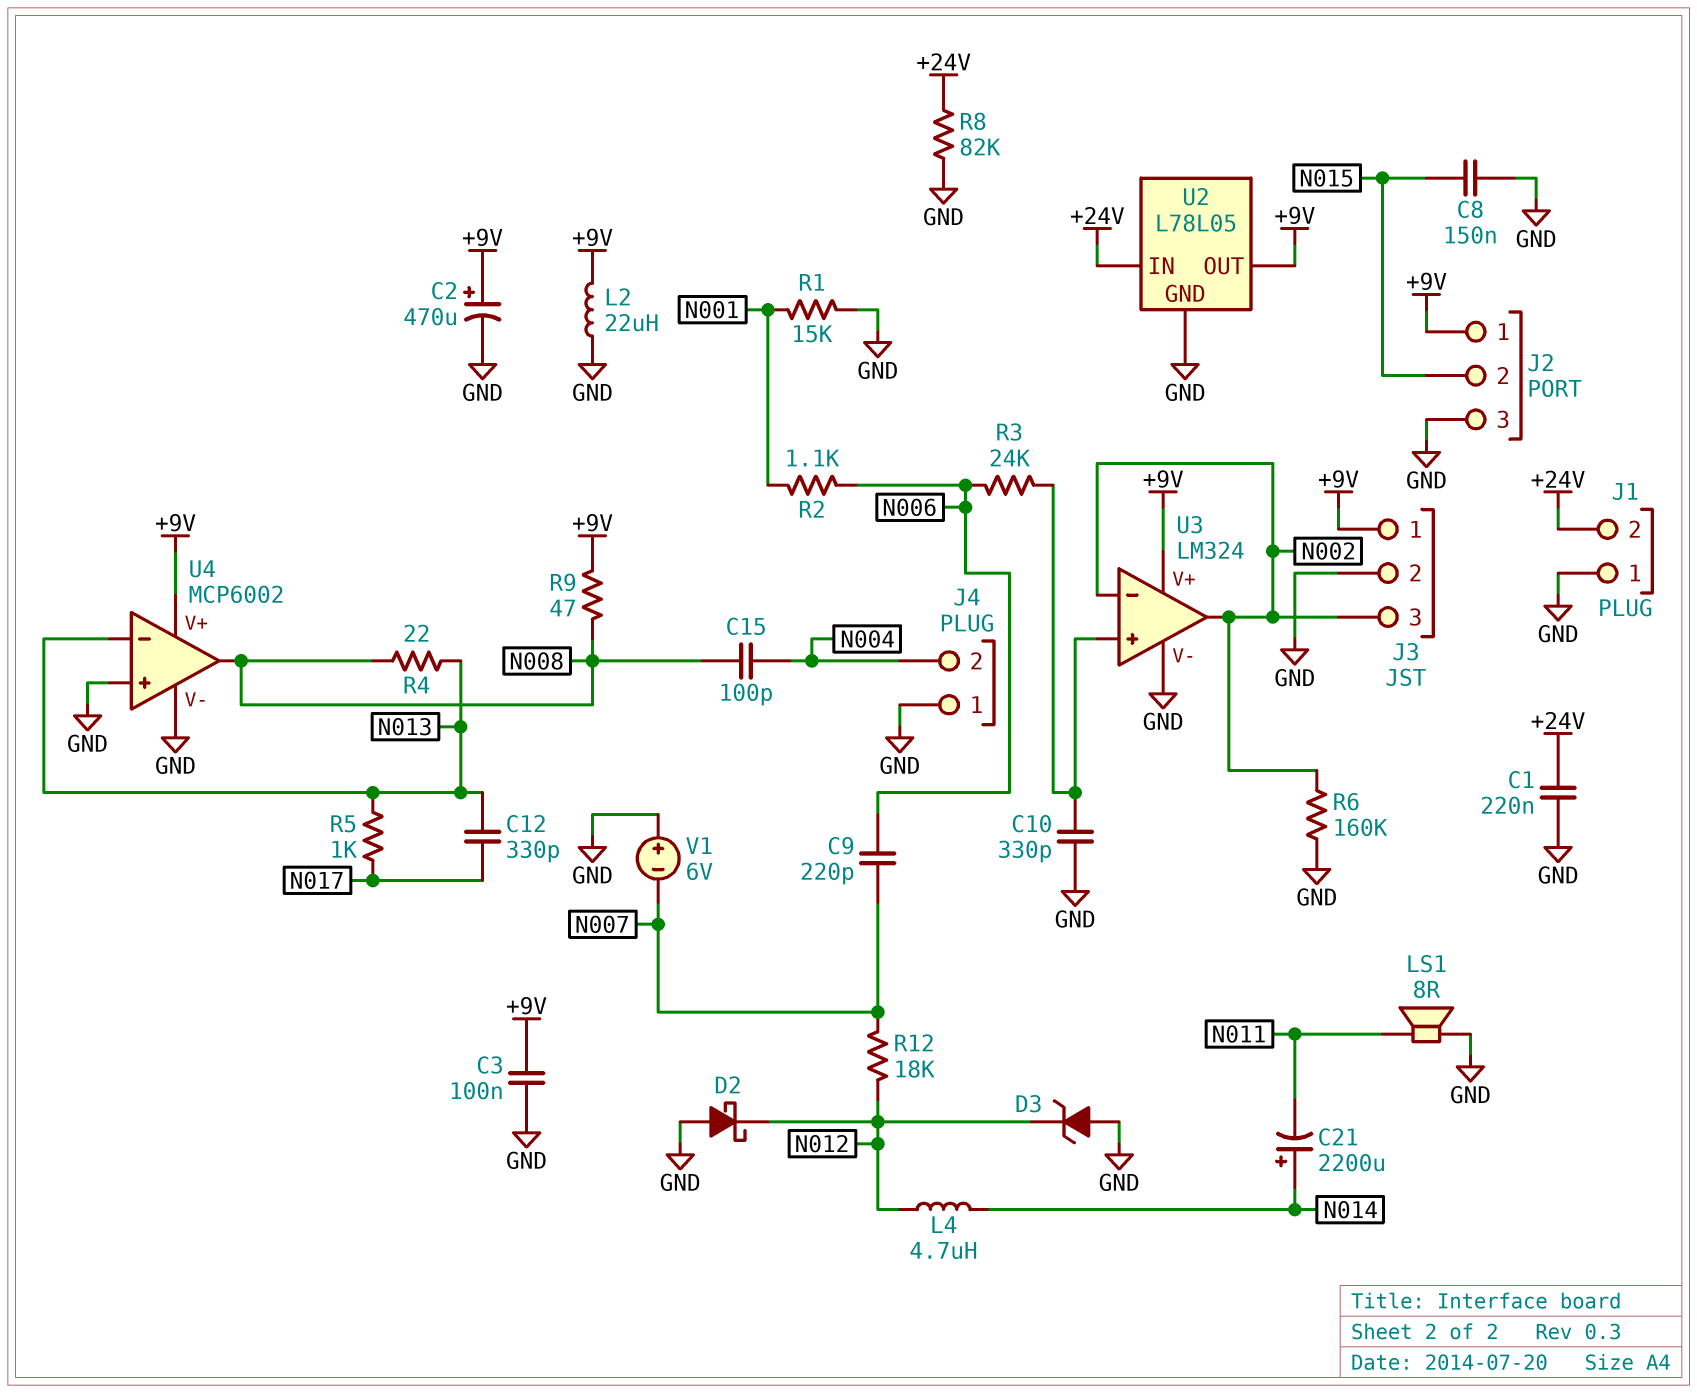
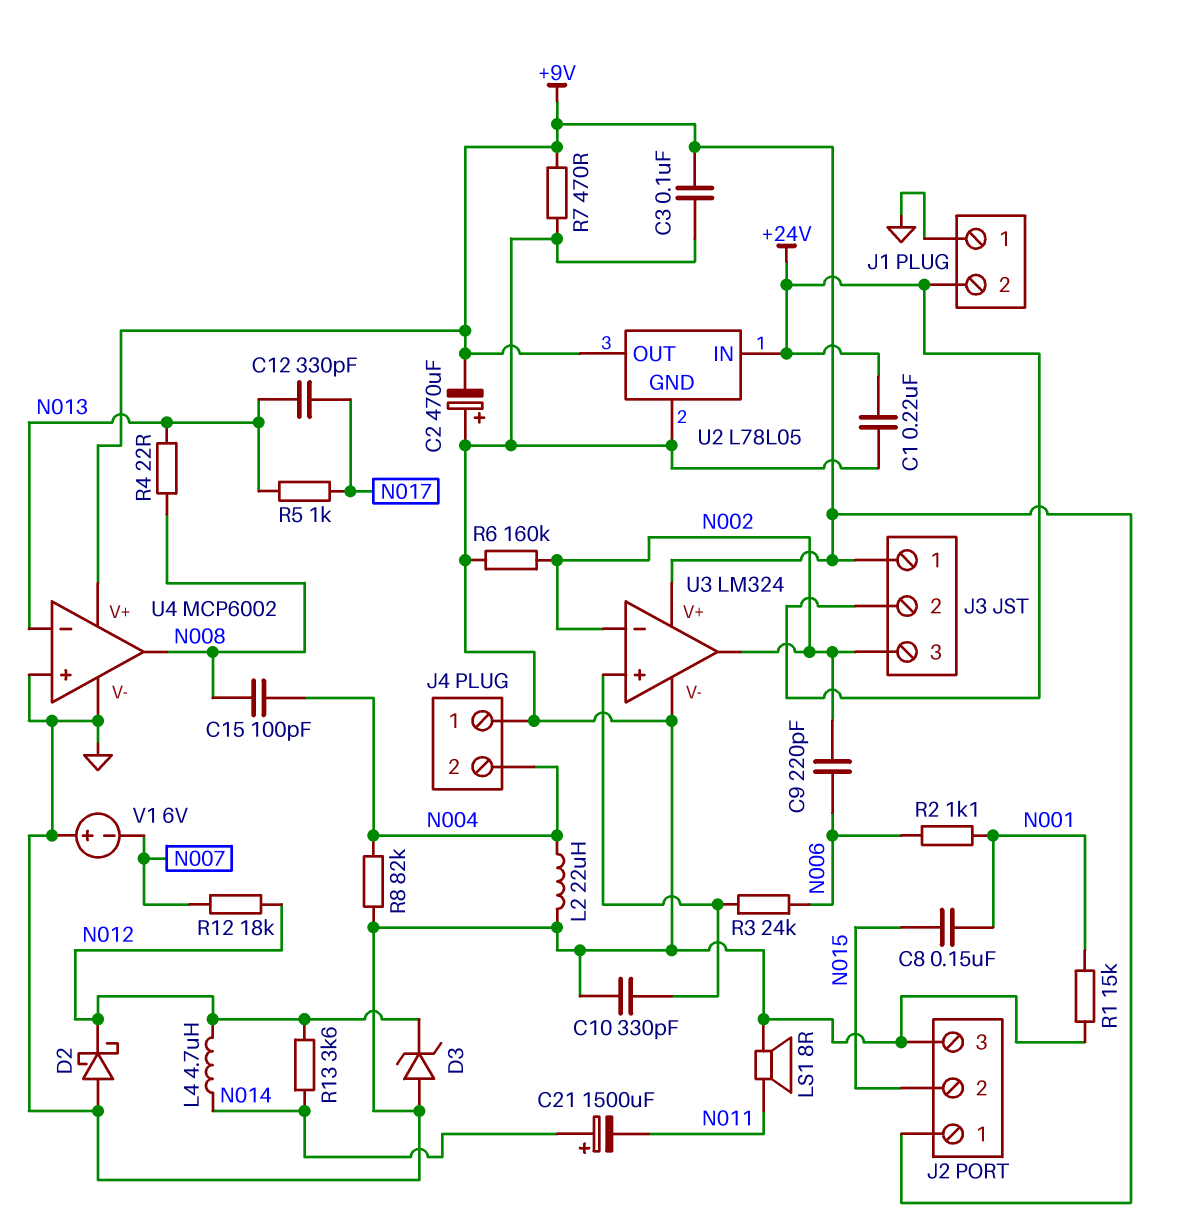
C2: 470uF (plus +9V, minus GND) -> 470uF (plus GND, minus +9V)
C8: 150nF (GND, N015) -> 150nF (N001, N015)
C9: 220pF (N006, N007) -> 220pF (N002, N006)
C21: 2200uF (plus N014, minus N011) -> 1500uF (plus N014, minus N011)
J3 pin 2: GND -> +24V
L2: 22uH (+9V, GND) -> 22uH (GND, N004)
R7: none -> 470 (+9V, GND)
R8: 82k (+24V, GND) -> 82k (GND, N004)
R9: 47 (+9V, N008) -> none
R13: none -> 3.6k (N012, N014)

